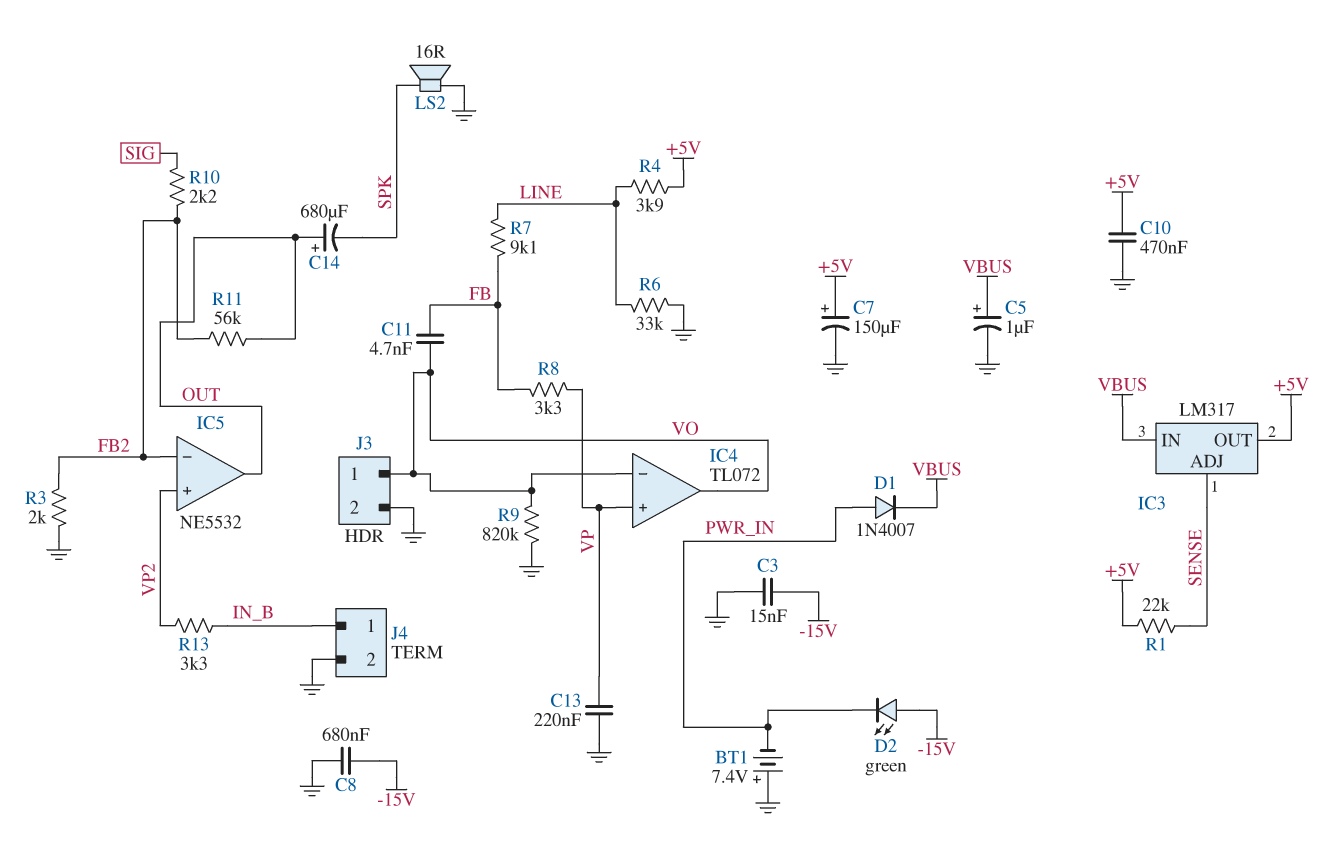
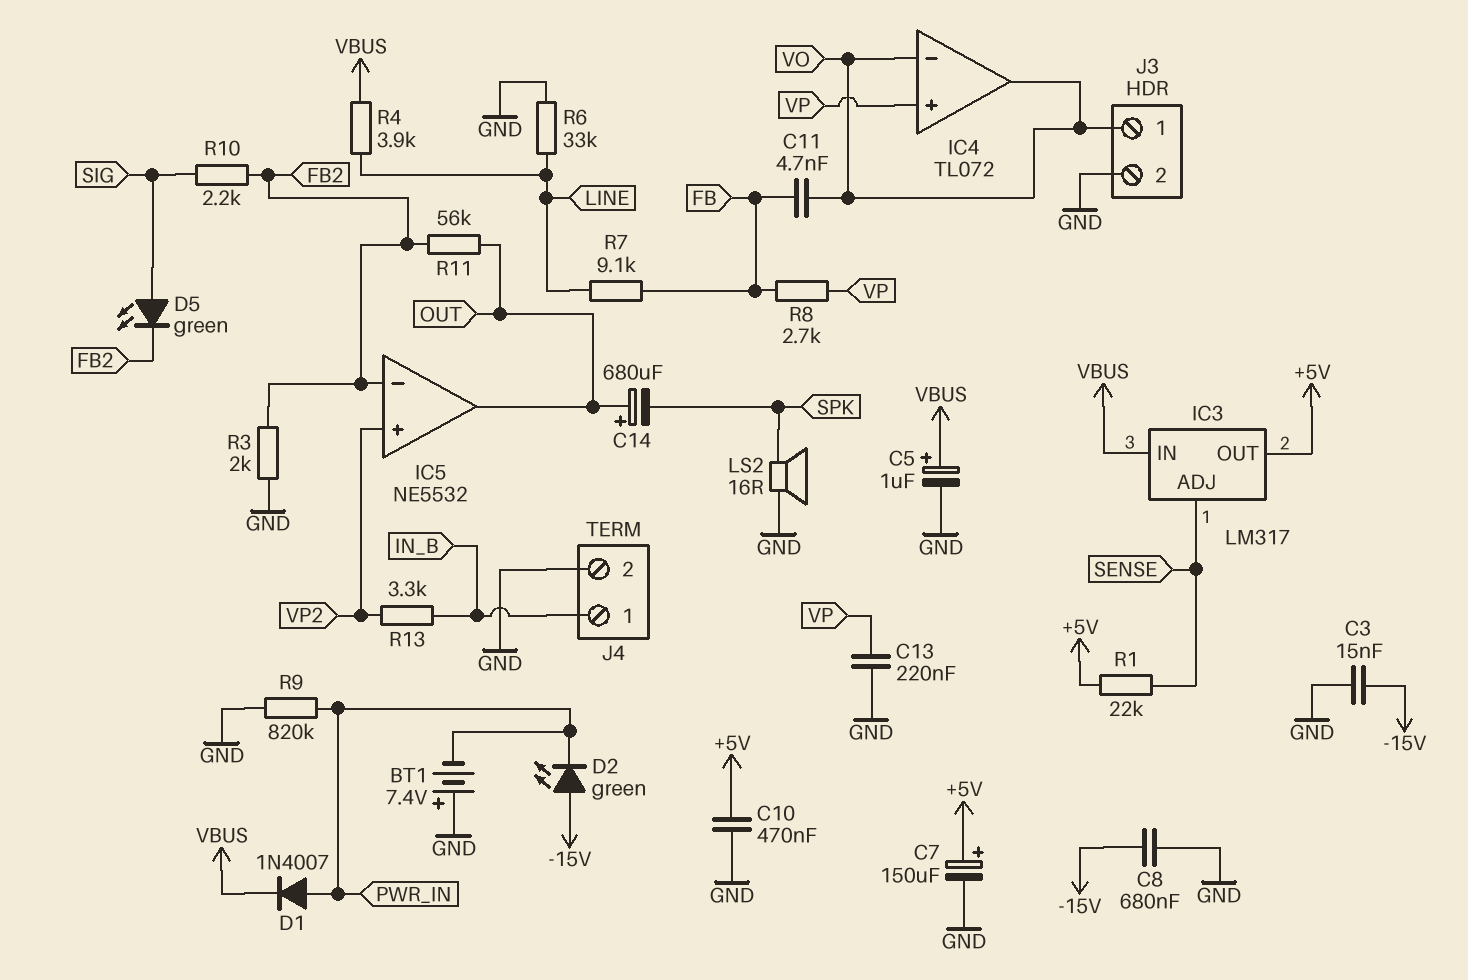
D5: none -> LED green (A SIG, K FB2)
R4: 3.9k (+5V, LINE) -> 3.9k (LINE, VBUS)
R8: 3.3k (FB, VP) -> 2.7k (FB, VP)
R9: 820k (GND, VO) -> 820k (GND, PWR_IN)

